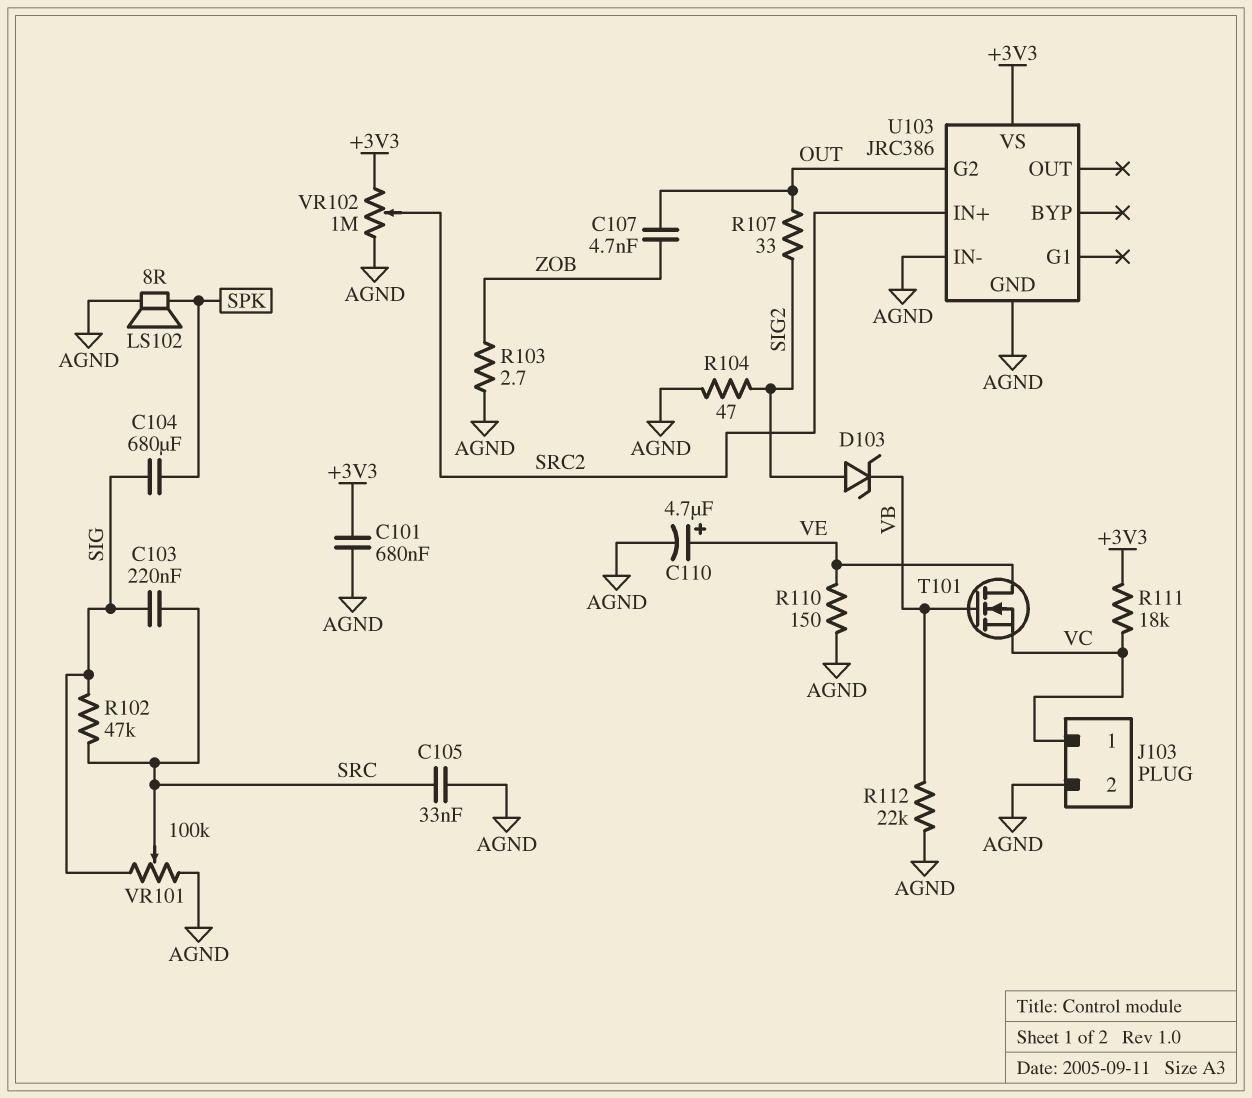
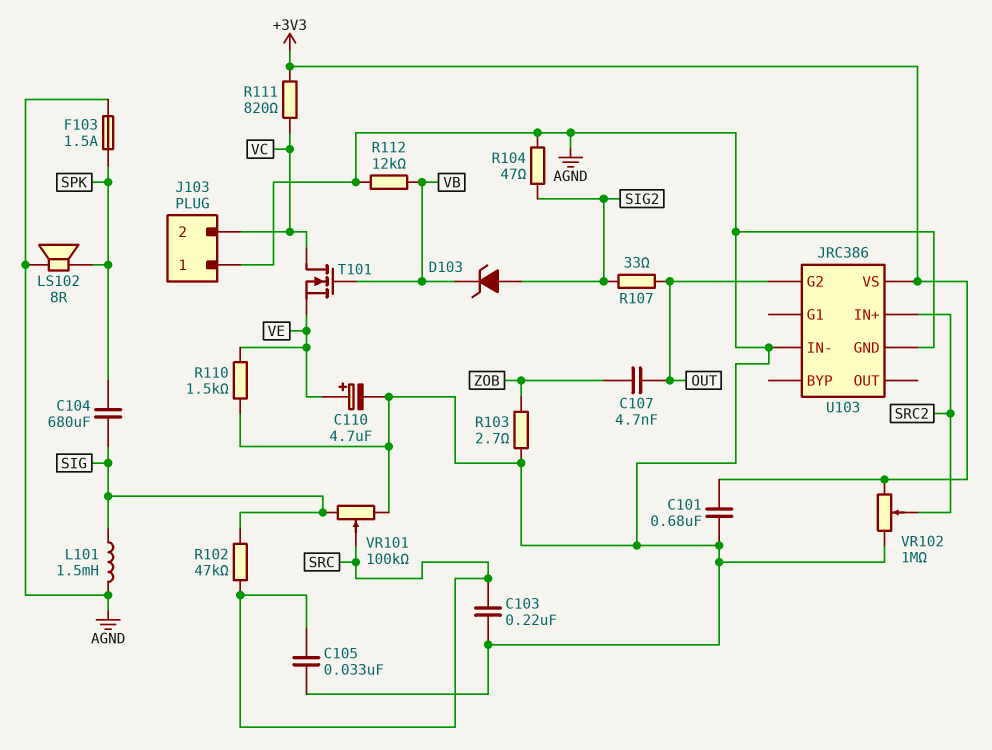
C103: 220nF (SIG, SRC) -> 220nF (AGND, SRC)
F103: none -> 1.5A (AGND, SPK)
J103 pin 1: VC -> AGND
J103 pin 2: AGND -> VC
L101: none -> 1.5mH (AGND, SIG)
R110: 150 (AGND, VE) -> 1.5k (AGND, VE)
R111: 18k (+3V3, VC) -> 820 (+3V3, VC)
R112: 22k (AGND, VB) -> 12k (AGND, VB)
T101: NMOS (G VB, D VE, S VC) -> NMOS (G VB, D VC, S VE)

